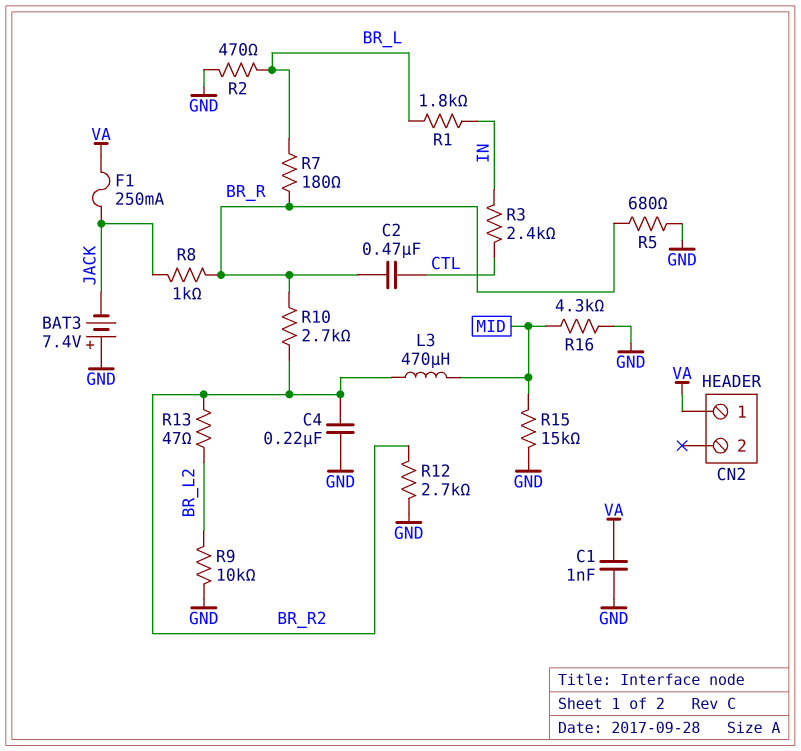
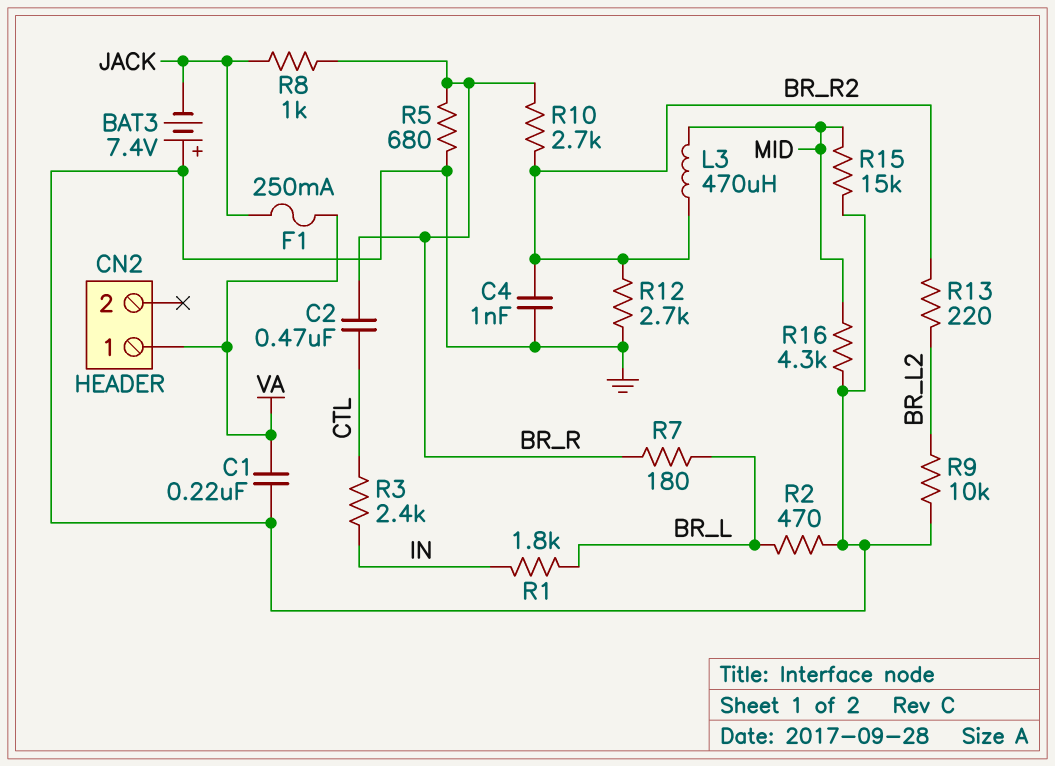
C1: 1nF (GND, VA) -> 220nF (GND, VA)
C4: 220nF (BR_R2, GND) -> 1nF (BR_R2, GND)
R13: 47 (BR_L2, BR_R2) -> 220 (BR_L2, BR_R2)

